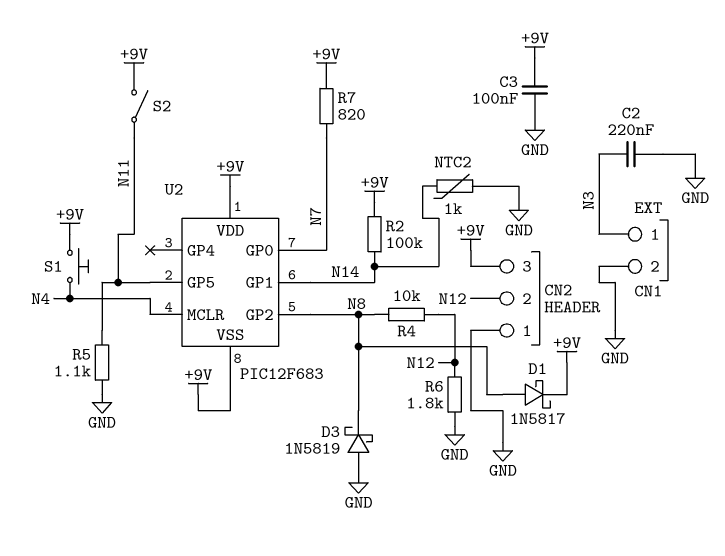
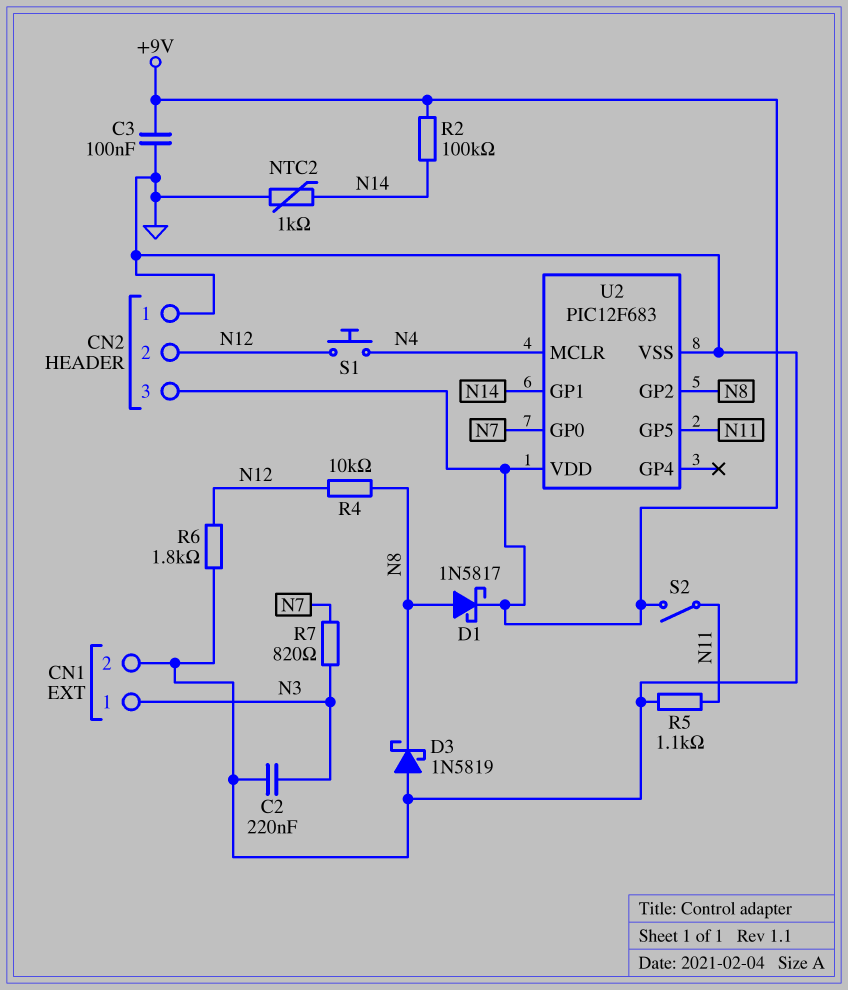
R7: 820 (+9V, N7) -> 820 (N3, N7)
S1: button (+9V, N4) -> button (N4, N12)
U2 pin VSS: +9V -> GND

